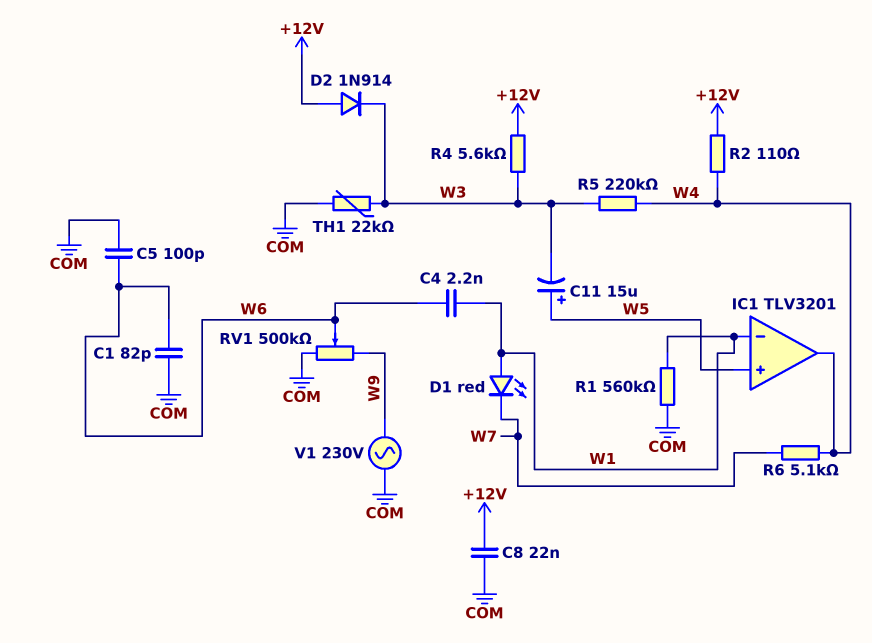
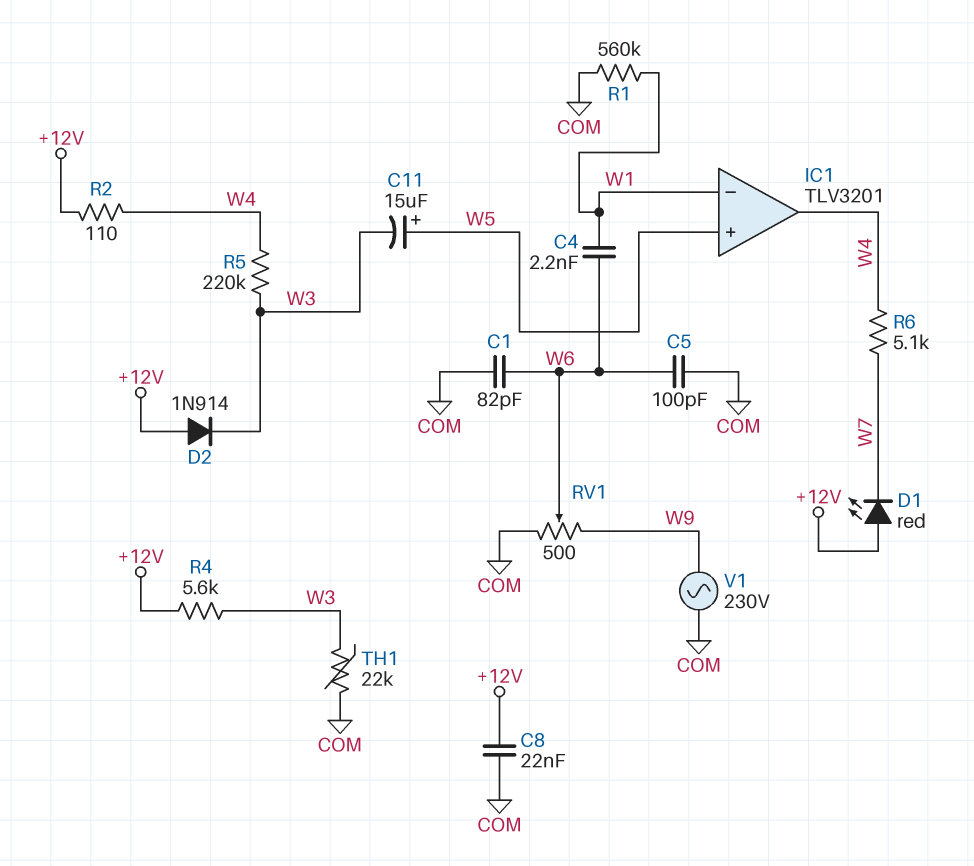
D1: LED red (A W1, K W7) -> LED red (A +12V, K W7)
RV1: 500k (COM, W9, wiper W6) -> 500 (COM, W9, wiper W6)

